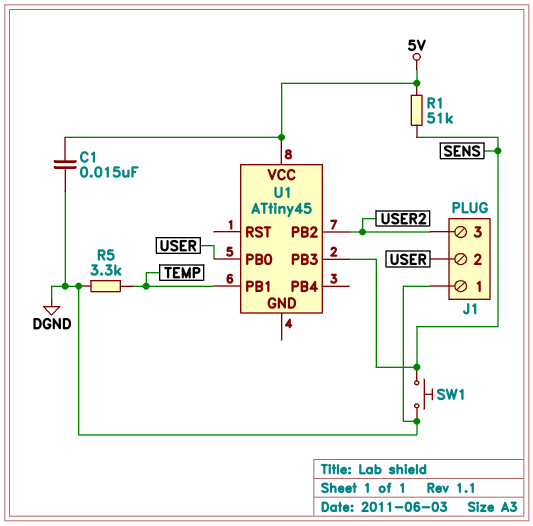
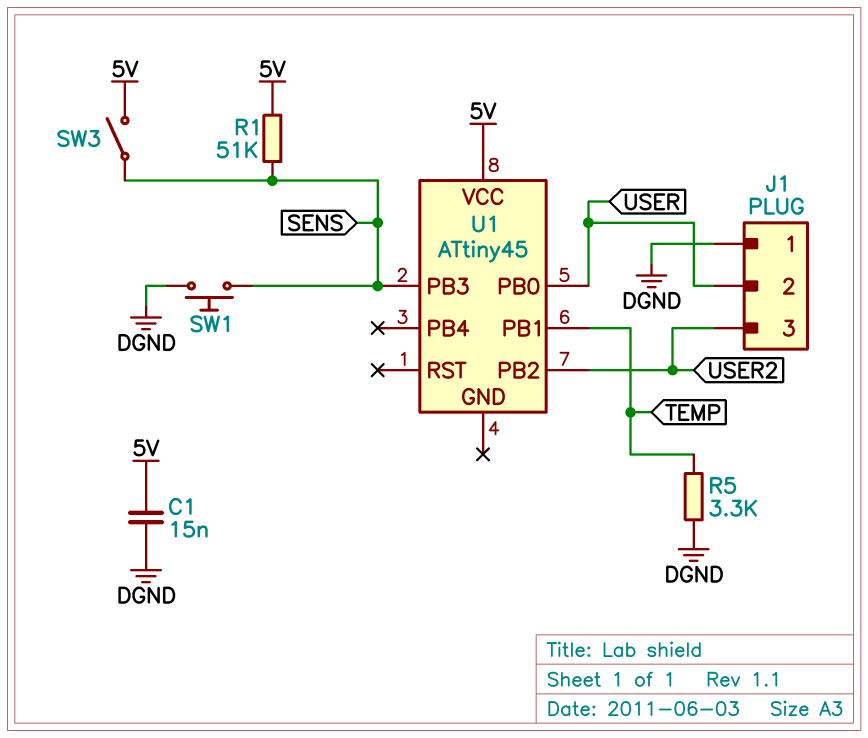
SW3: none -> switch (5V, SENS)

